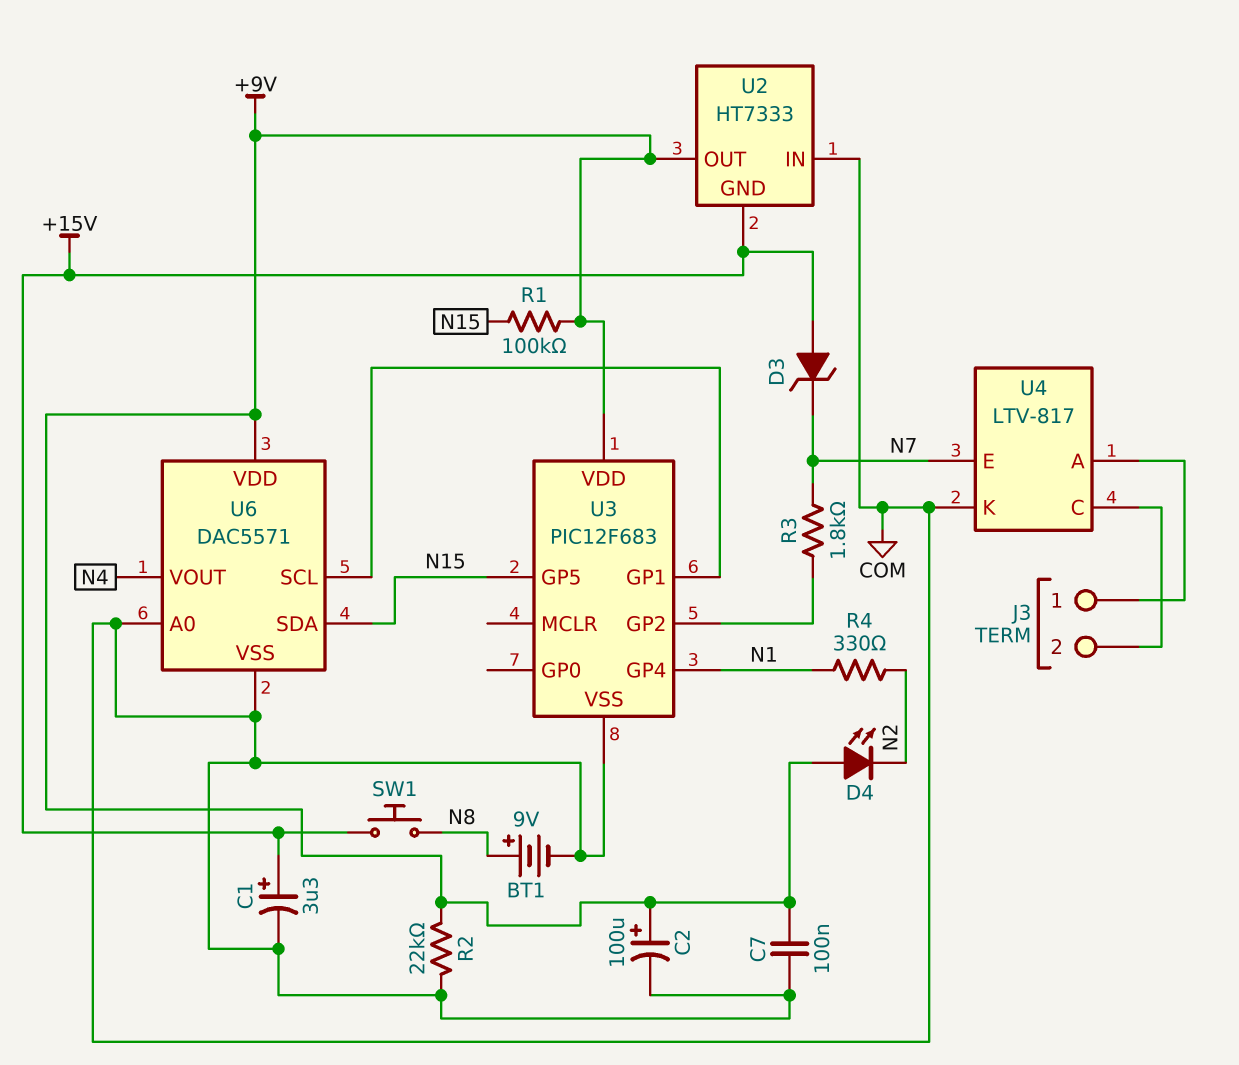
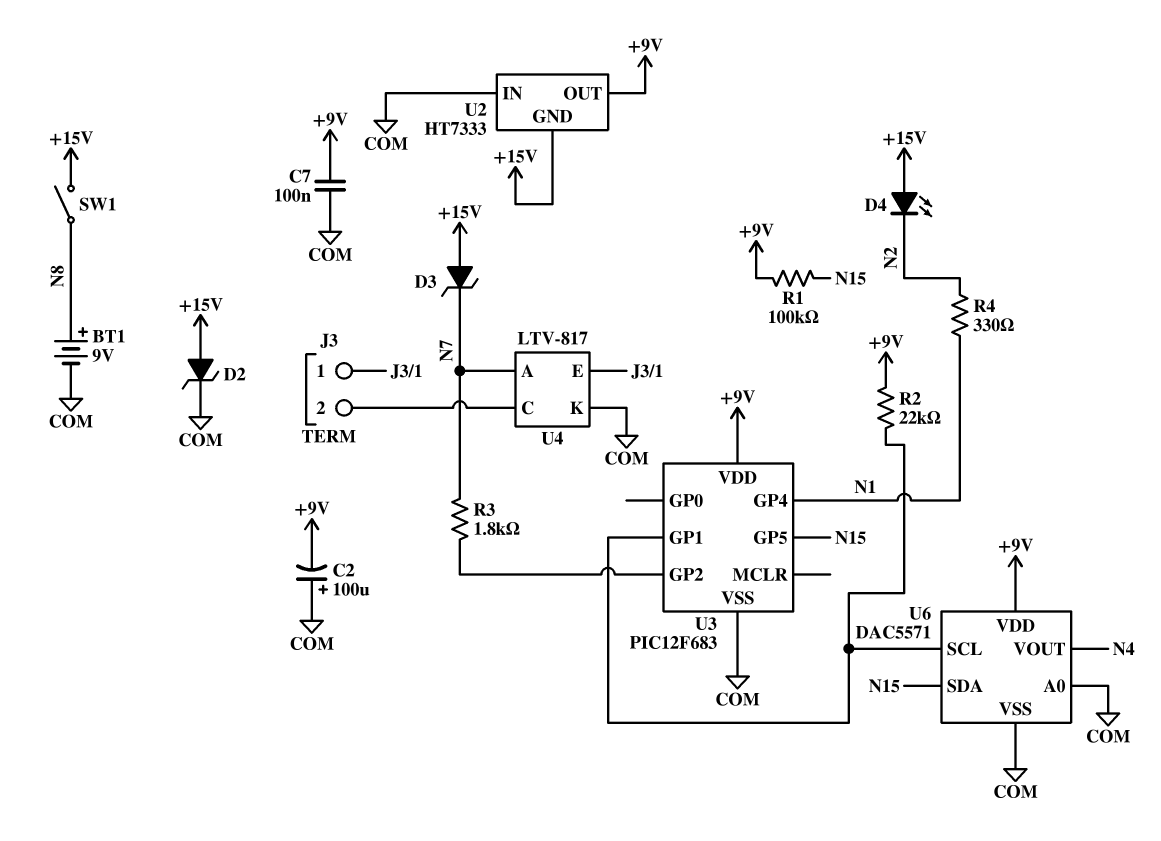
C1: 3.3uF (plus +15V, minus COM) -> none
C2: 100uF (plus +9V, minus COM) -> 100uF (plus COM, minus +9V)
D2: none -> zener (A +15V, K COM)
D4: LED (A +9V, K N2) -> LED (A +15V, K N2)
R2: 22k (+9V, COM) -> 22k (+9V, U3/GP1)
SW1: button (+15V, N8) -> switch (+15V, N8)
U4 pin A: J3/1 -> N7
U4 pin E: N7 -> J3/1

